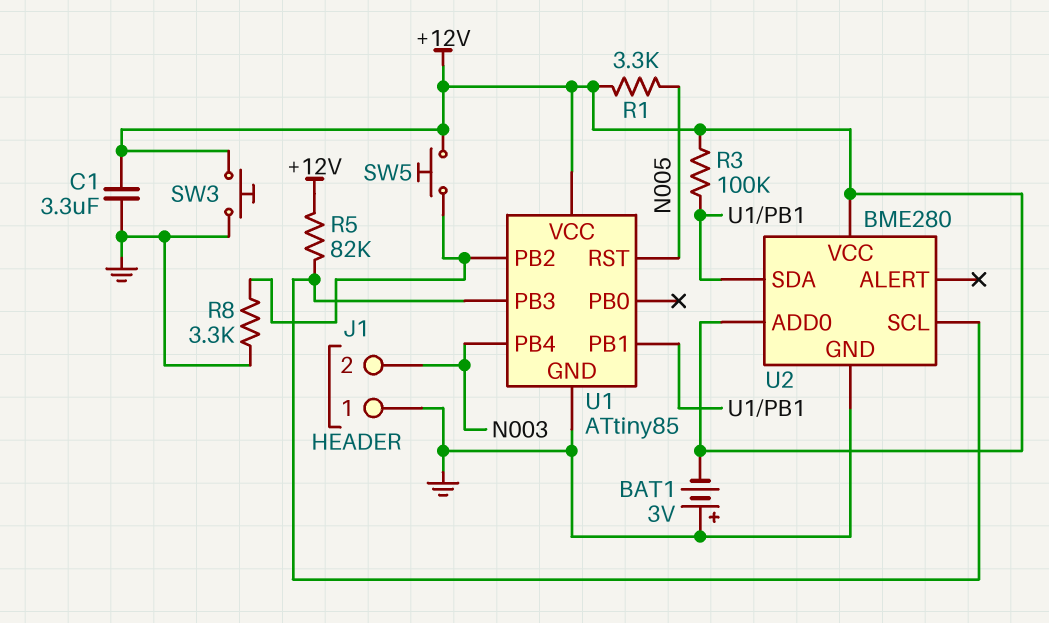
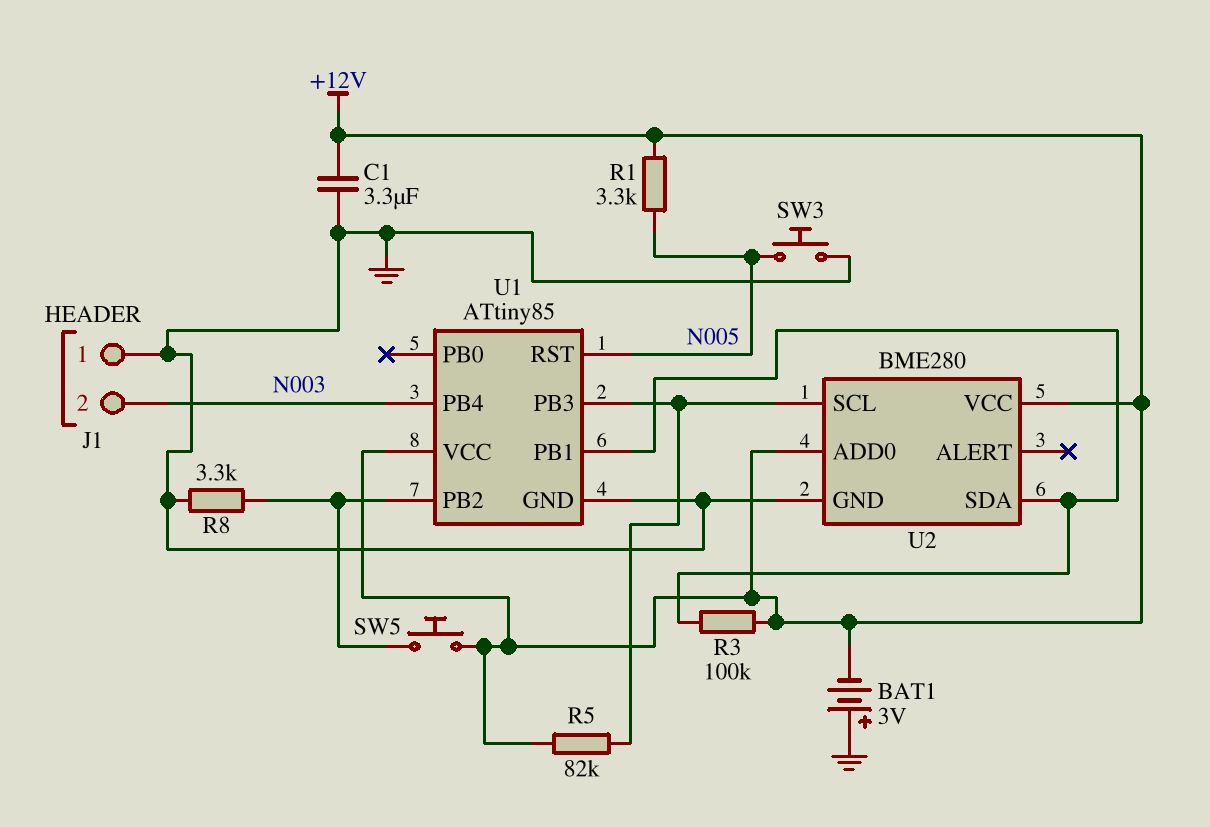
SW3: button (+12V, GND) -> button (GND, N005)

